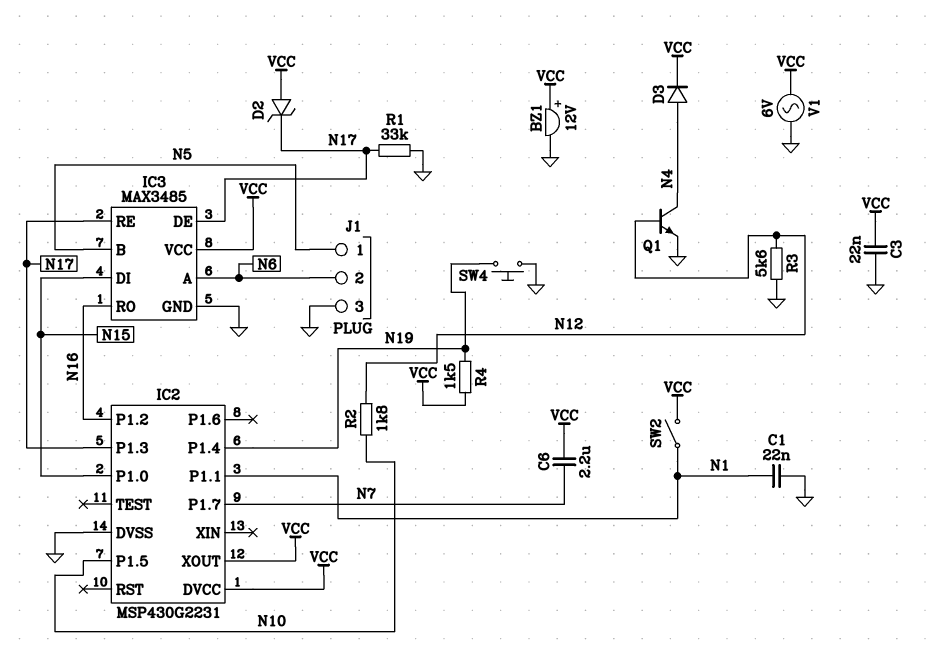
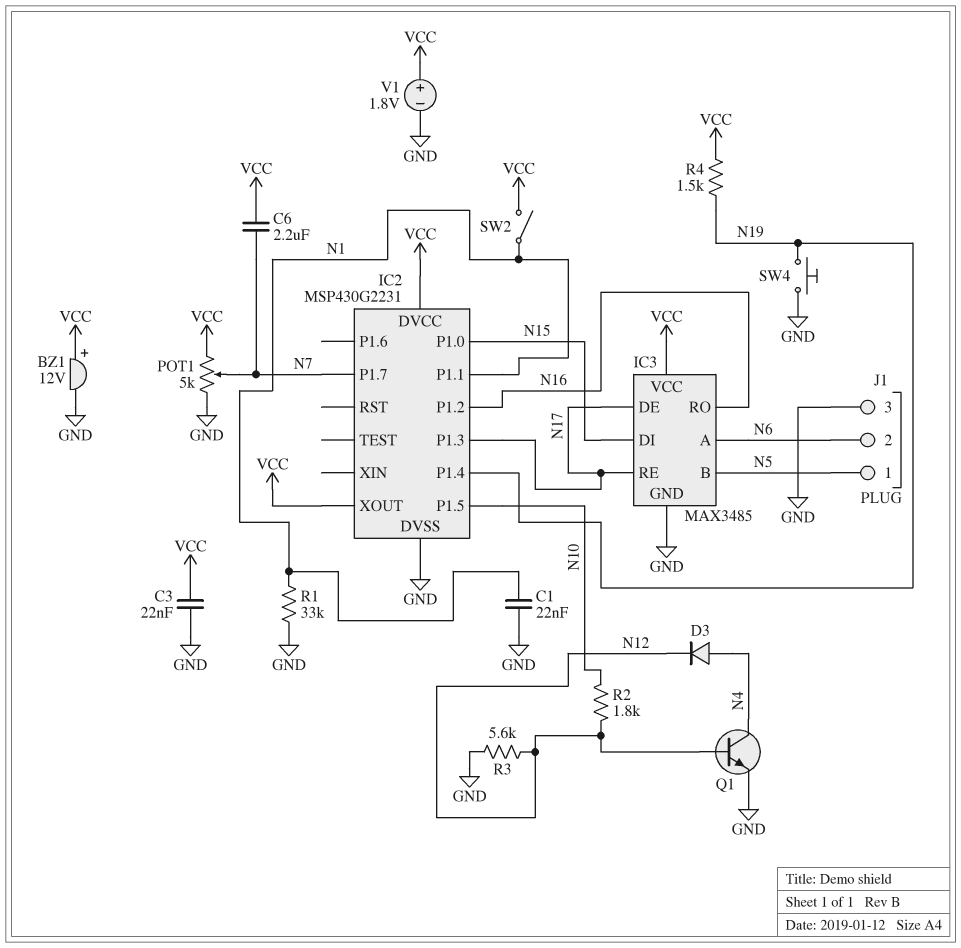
D2: zener (A VCC, K N17) -> none
D3: diode (A N4, K VCC) -> diode (A N4, K N12)
POT1: none -> 5k (GND, VCC, wiper N7)
R1: 33k (GND, N17) -> 33k (GND, N1)
V1: AC 6V (GND, VCC) -> 1.8V (plus VCC, minus GND)

